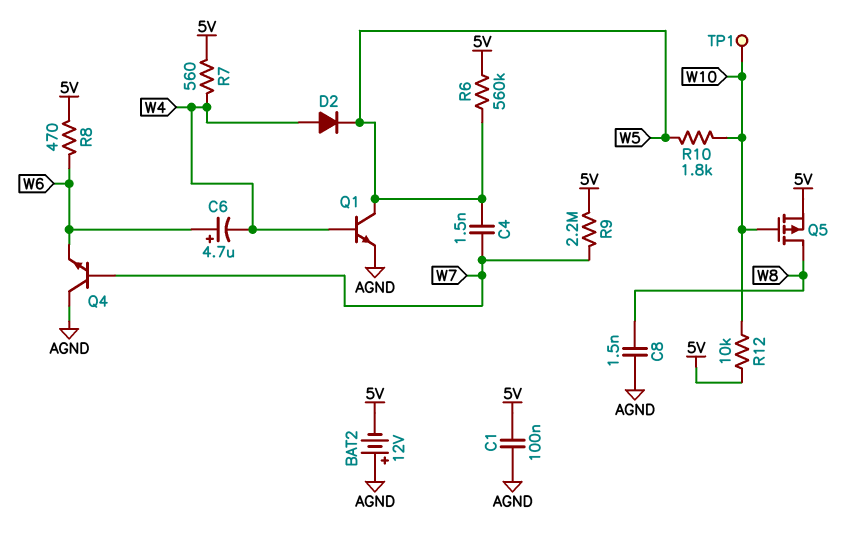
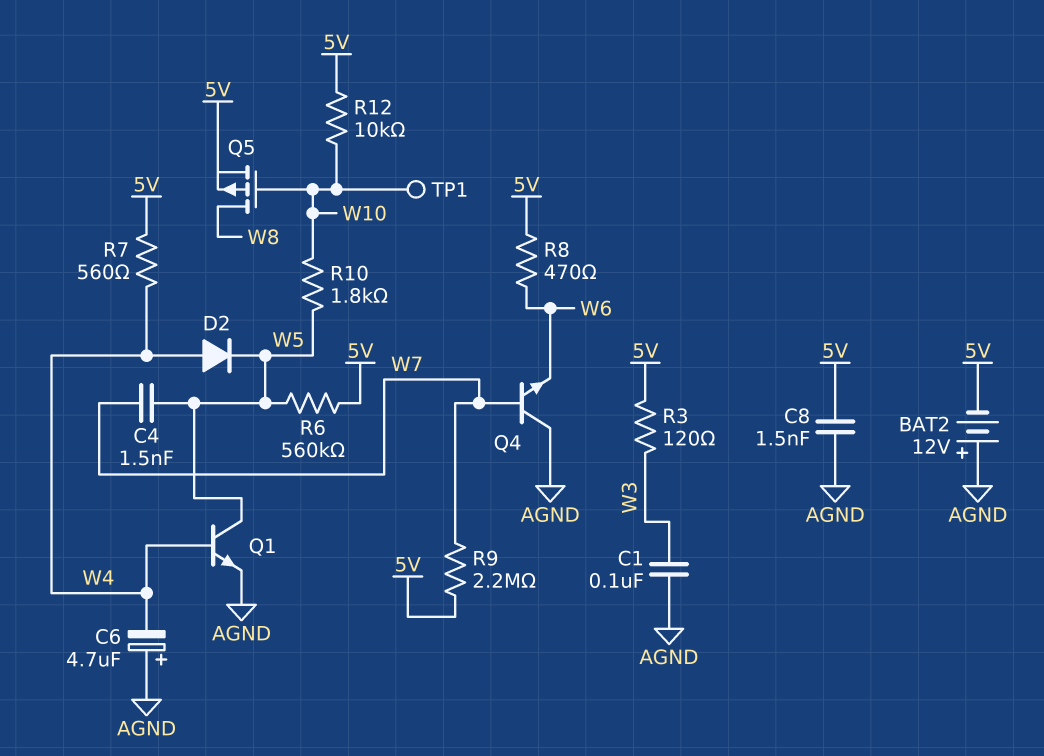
C1: 100nF (5V, AGND) -> 100nF (AGND, W3)
C6: 4.7uF (plus W6, minus W4) -> 4.7uF (plus AGND, minus W4)
C8: 1.5nF (AGND, W8) -> 1.5nF (5V, AGND)
R3: none -> 120 (5V, W3)

